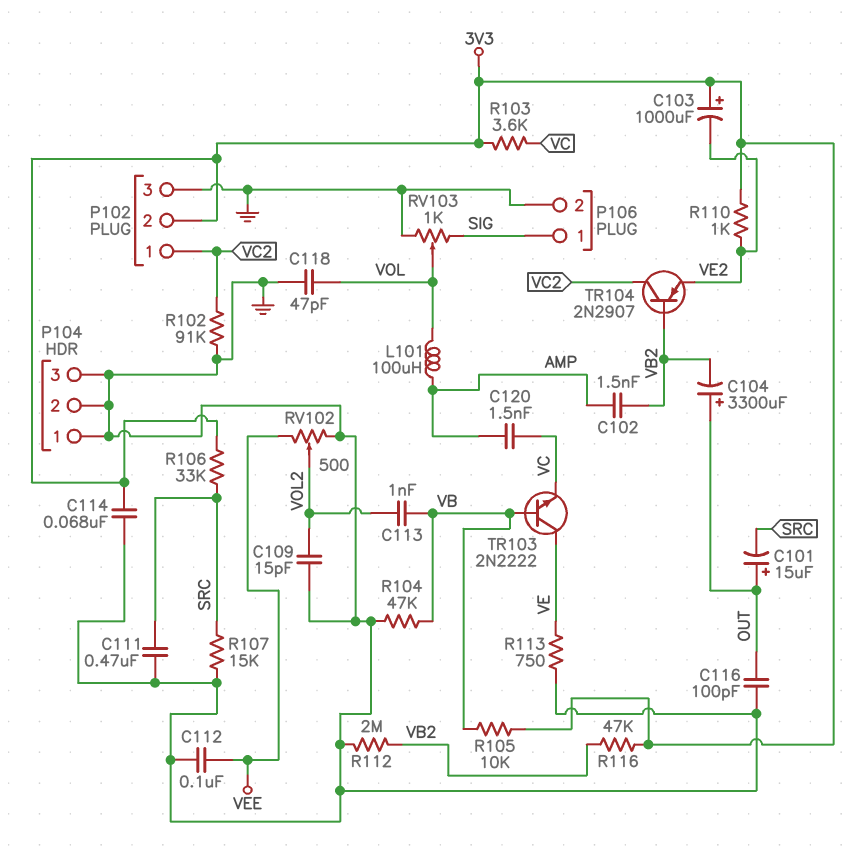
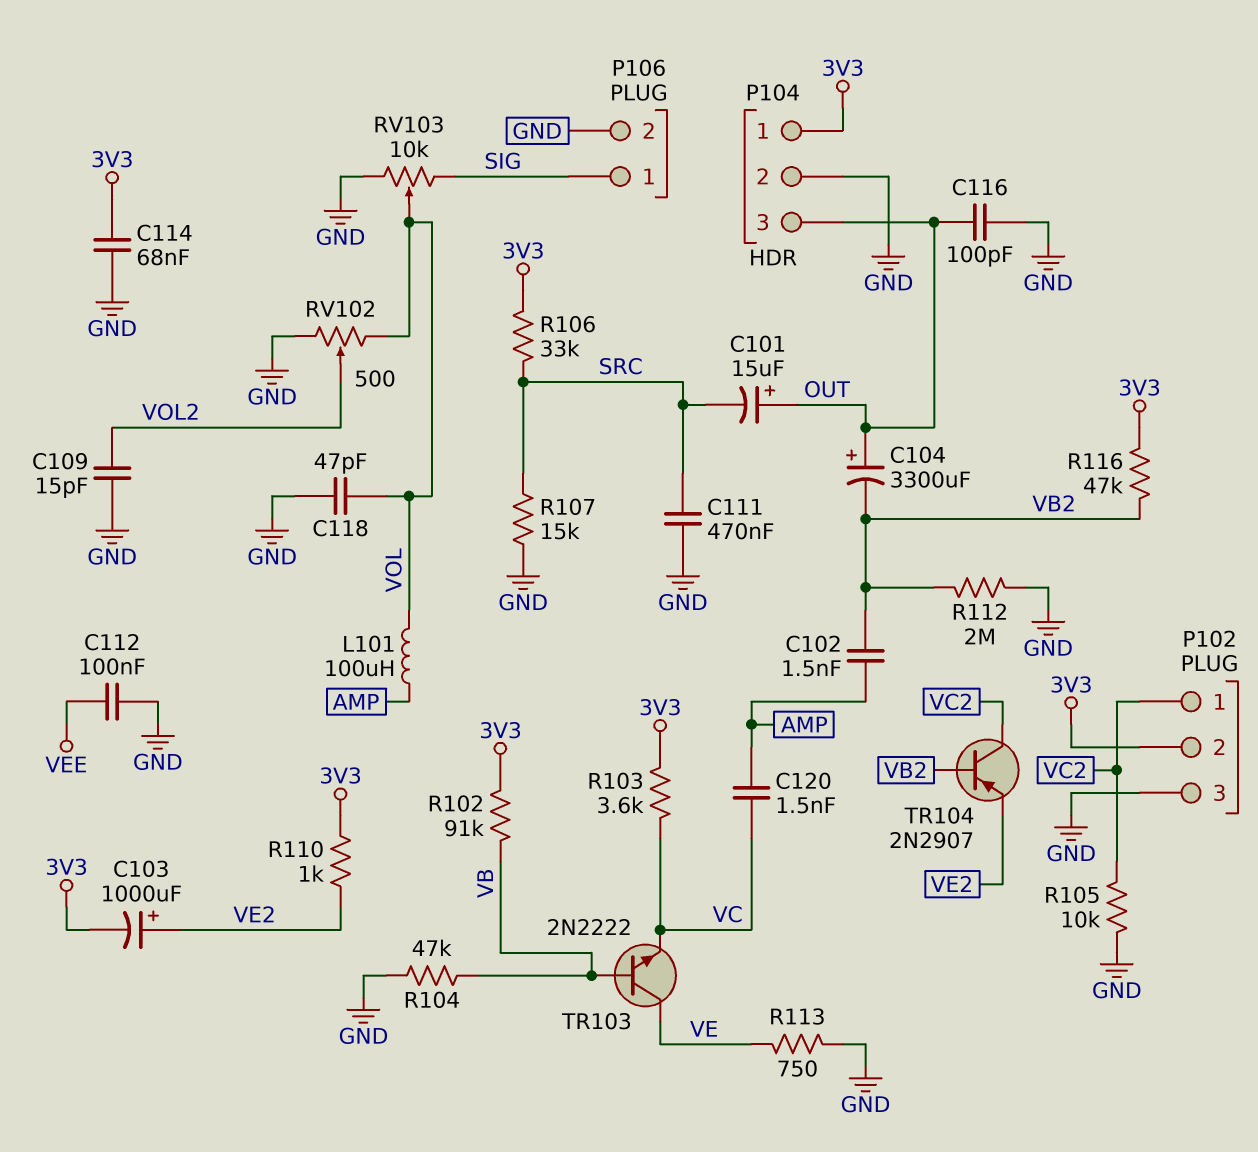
C103: 1000uF (plus 3V3, minus VE2) -> 1000uF (plus VE2, minus 3V3)
C113: 1nF (VB, VOL2) -> none
P104 pin 1: GND -> 3V3
P104 pin 3: GND -> OUT
R102: 91k (GND, VC2) -> 91k (3V3, VB)
R105: 10k (3V3, VB) -> 10k (GND, VC2)
RV102: 500 (GND, VEE, wiper VOL2) -> 500 (GND, VOL, wiper VOL2)
RV103: 1k (GND, SIG, wiper VOL) -> 10k (GND, SIG, wiper VOL)

